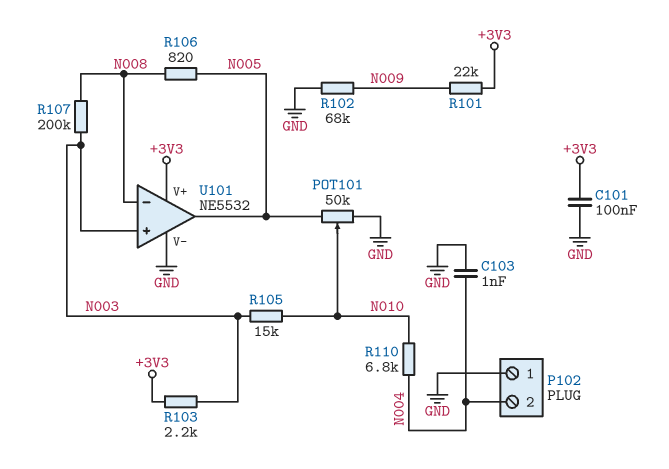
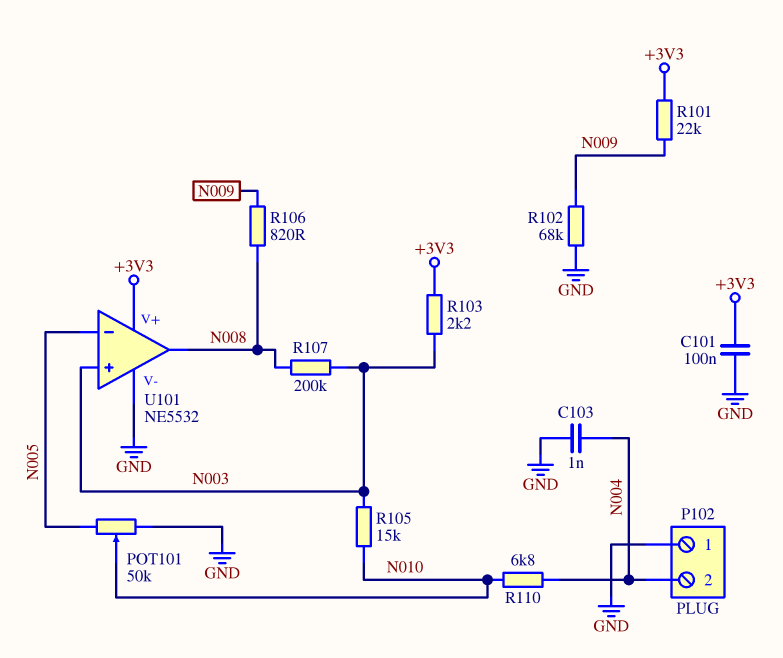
R106: 820 (N005, N008) -> 820 (N008, N009)
U101 pin in-: N008 -> N005
U101 pin out: N005 -> N008

